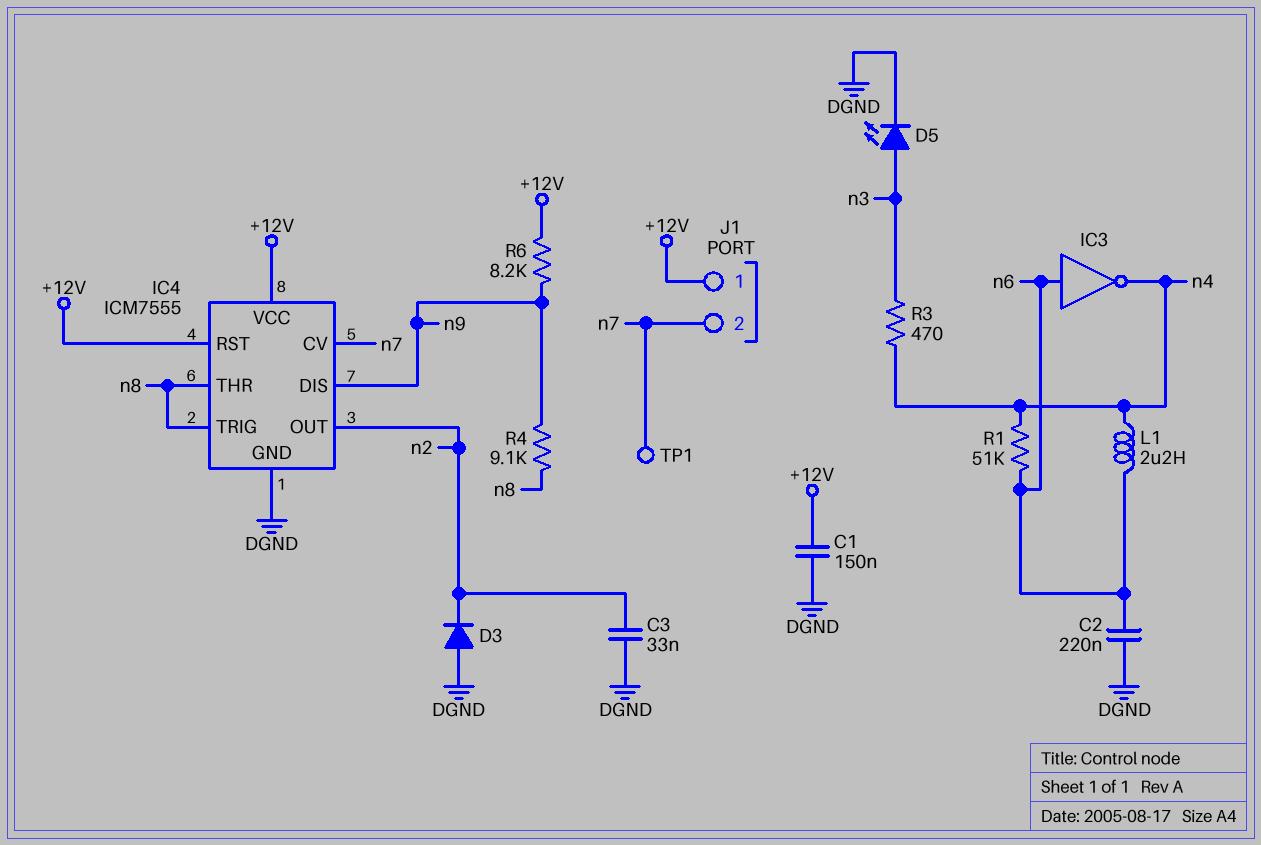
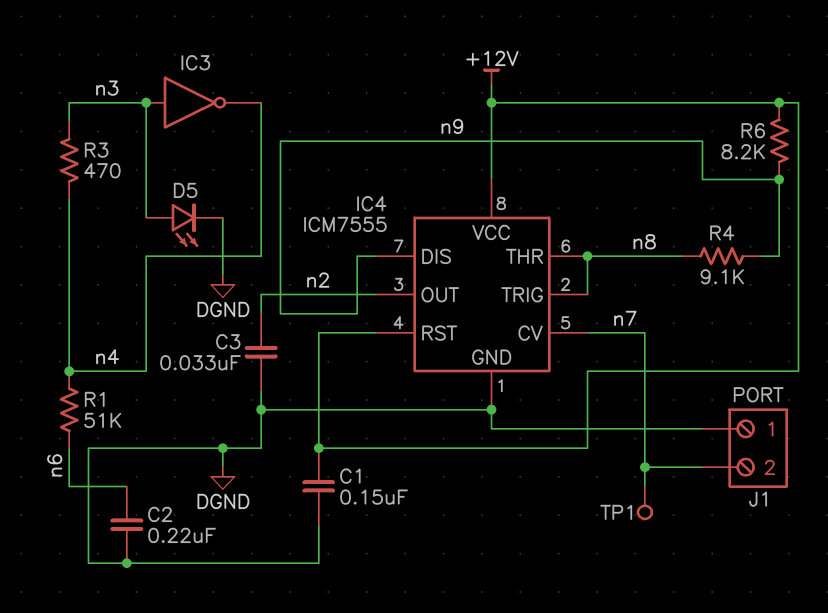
D3: diode (A DGND, K n2) -> none
IC3: NOT (in n6, out n4) -> NOT (in n3, out n4)
J1 pin 1: +12V -> DGND
L1: 2.2uH (n4, n6) -> none

